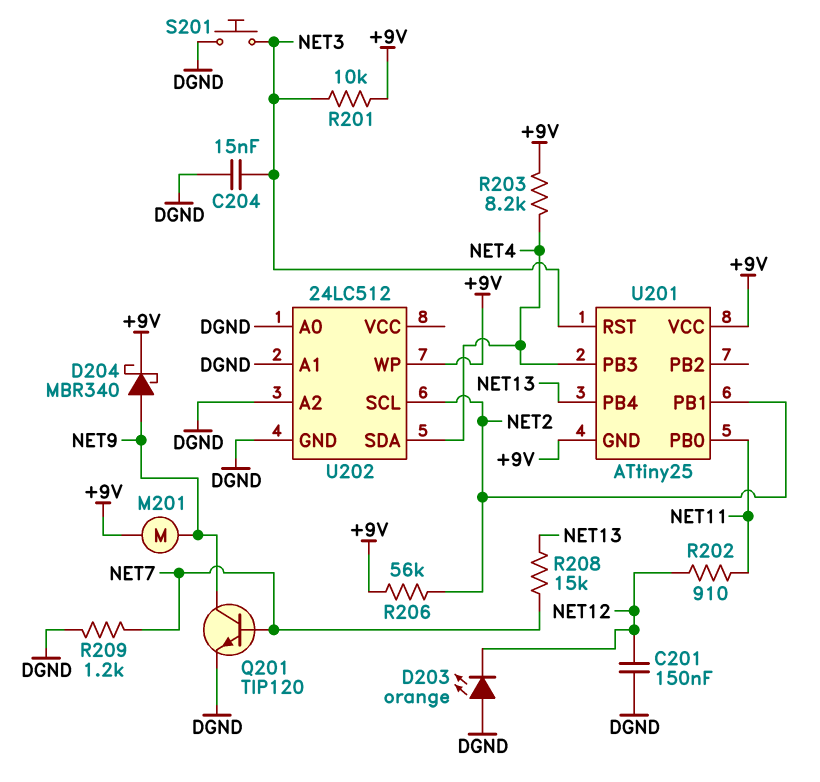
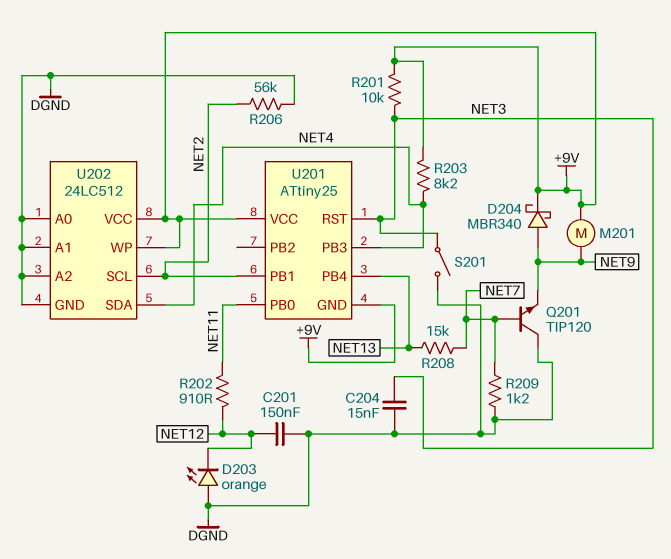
Q201: NPN TIP120 (B NET7, C NET9, E DGND) -> NPN TIP120 (B NET7, C DGND, E NET9)
R206: 56k (+9V, NET2) -> 56k (DGND, NET2)
S201: button (DGND, NET3) -> switch (DGND, NET3)
U202 pin VCC: none -> +9V

